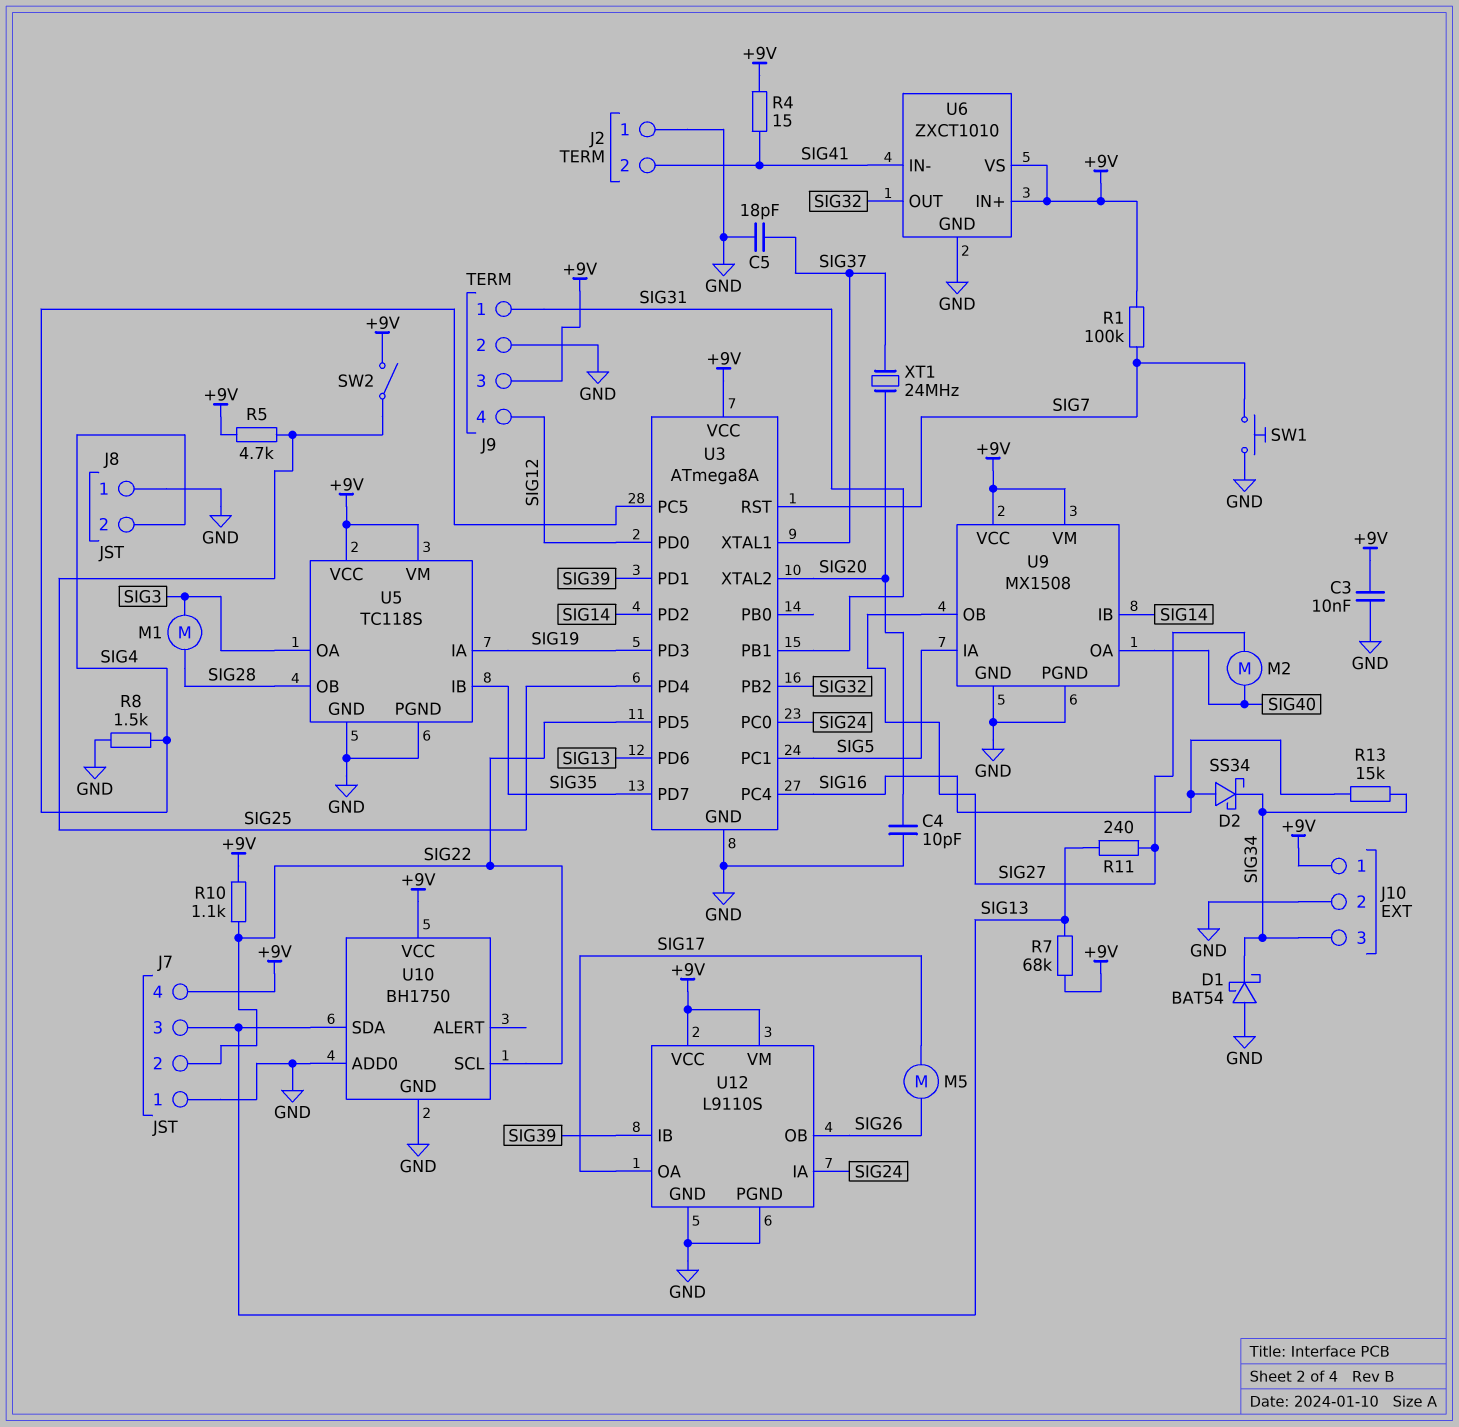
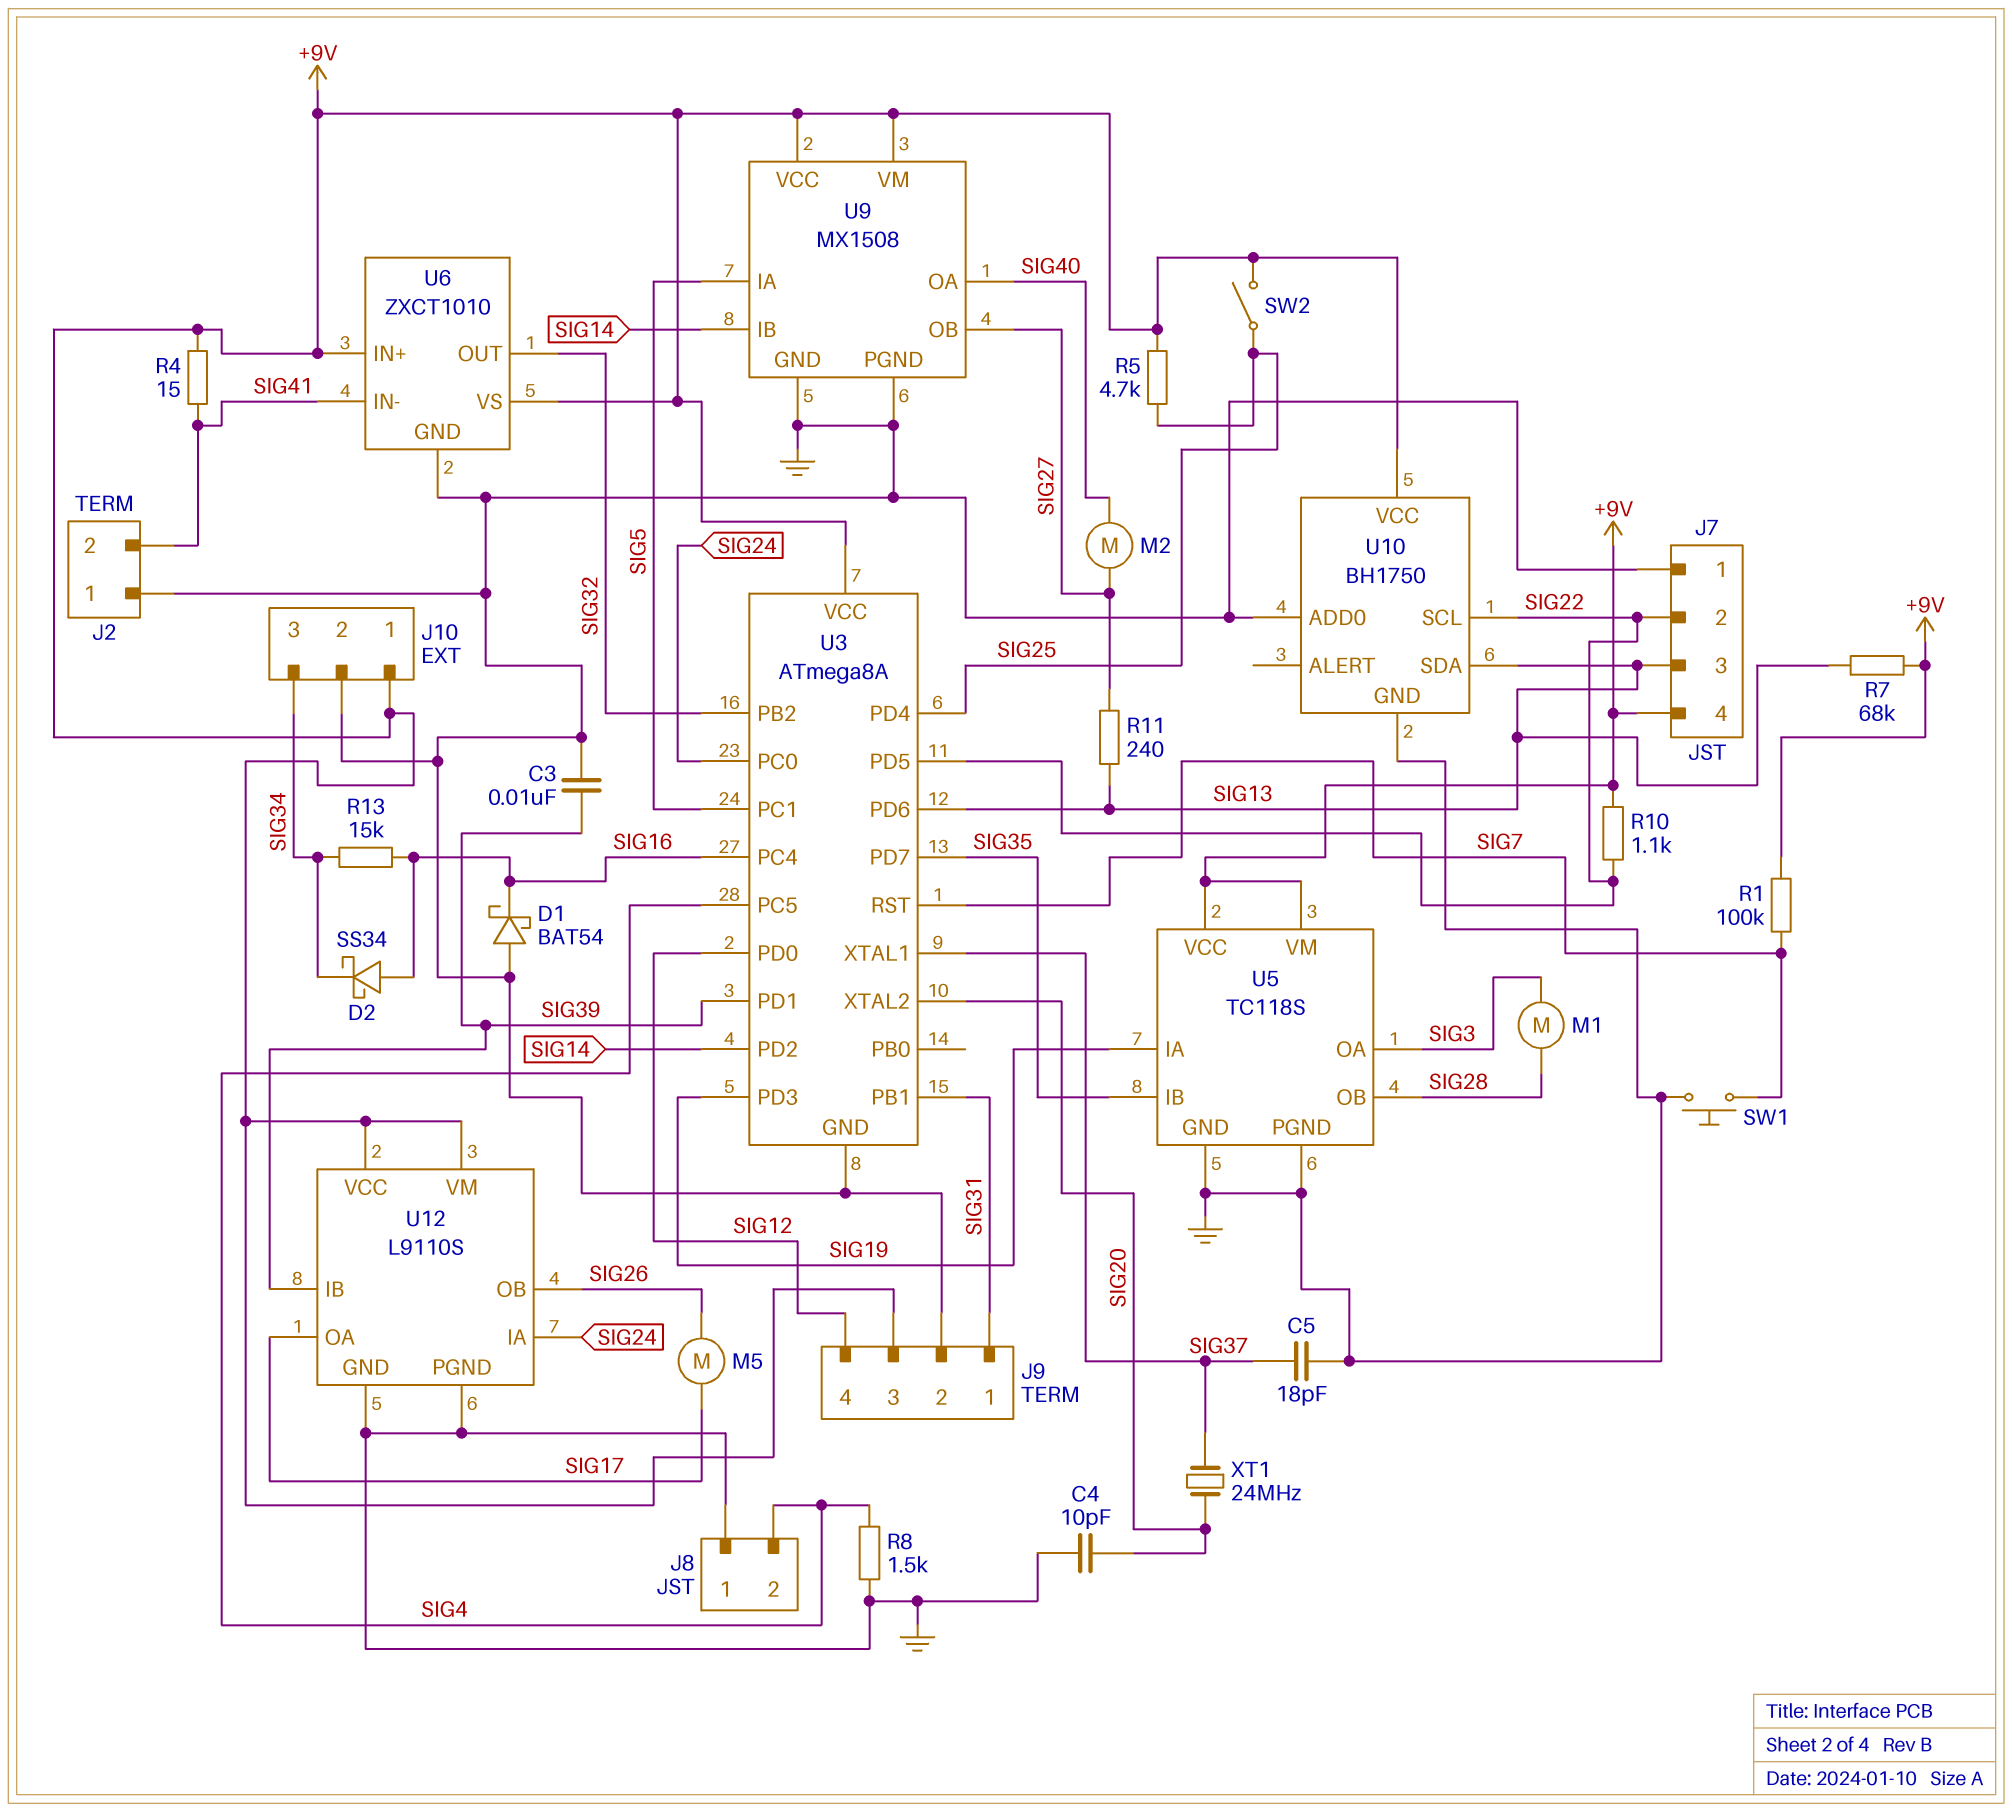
C3: 10nF (+9V, GND) -> 10nF (GND, SIG39)
D1: schottky BAT54 (A GND, K SIG34) -> schottky BAT54 (A GND, K SIG16)

